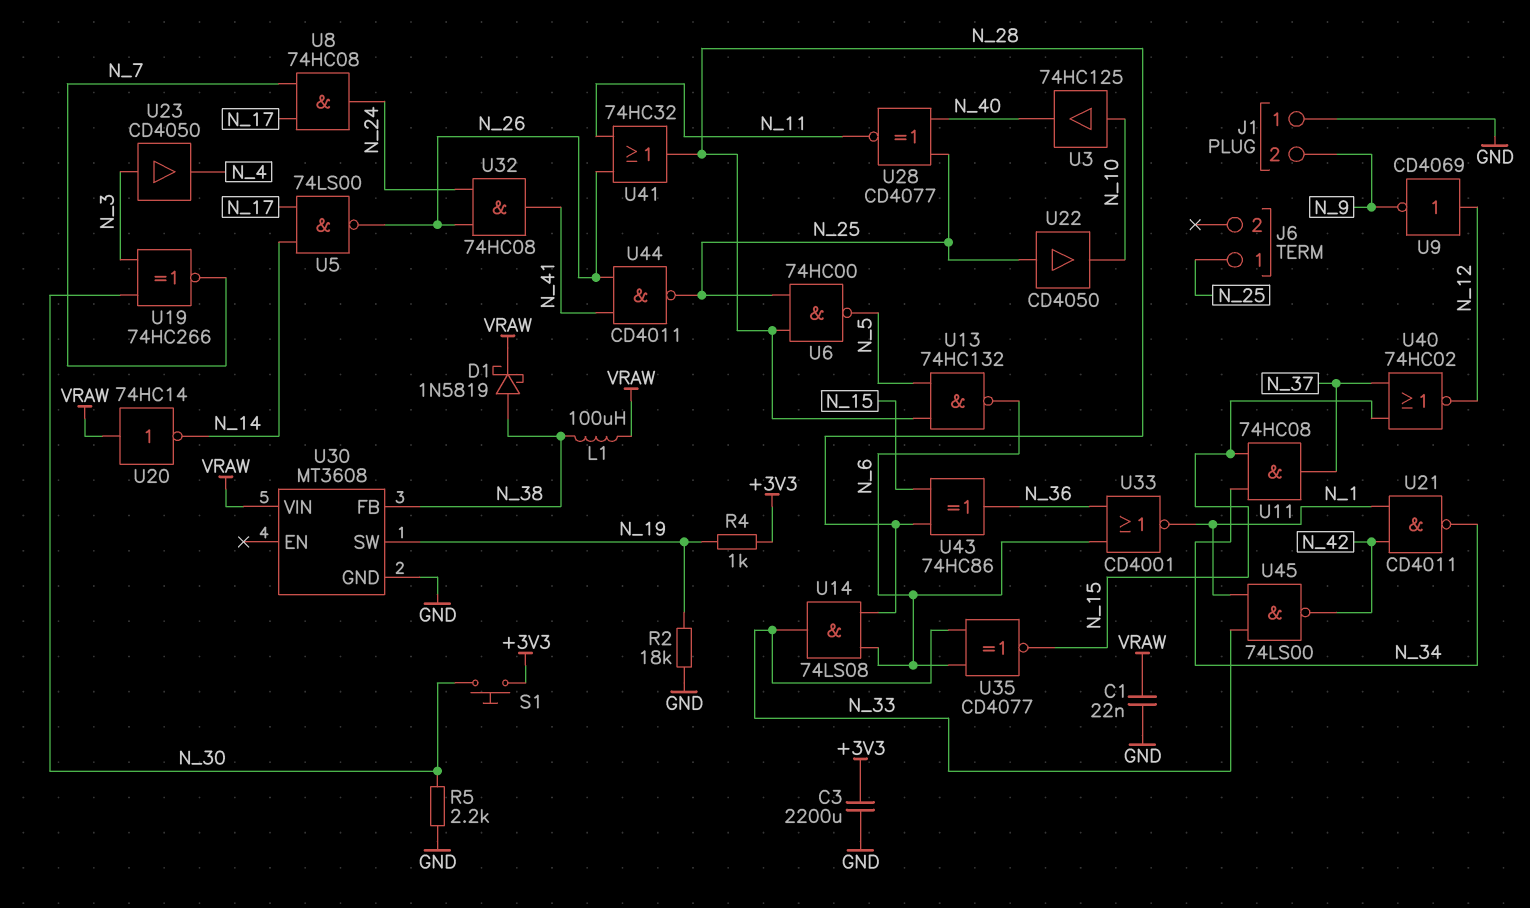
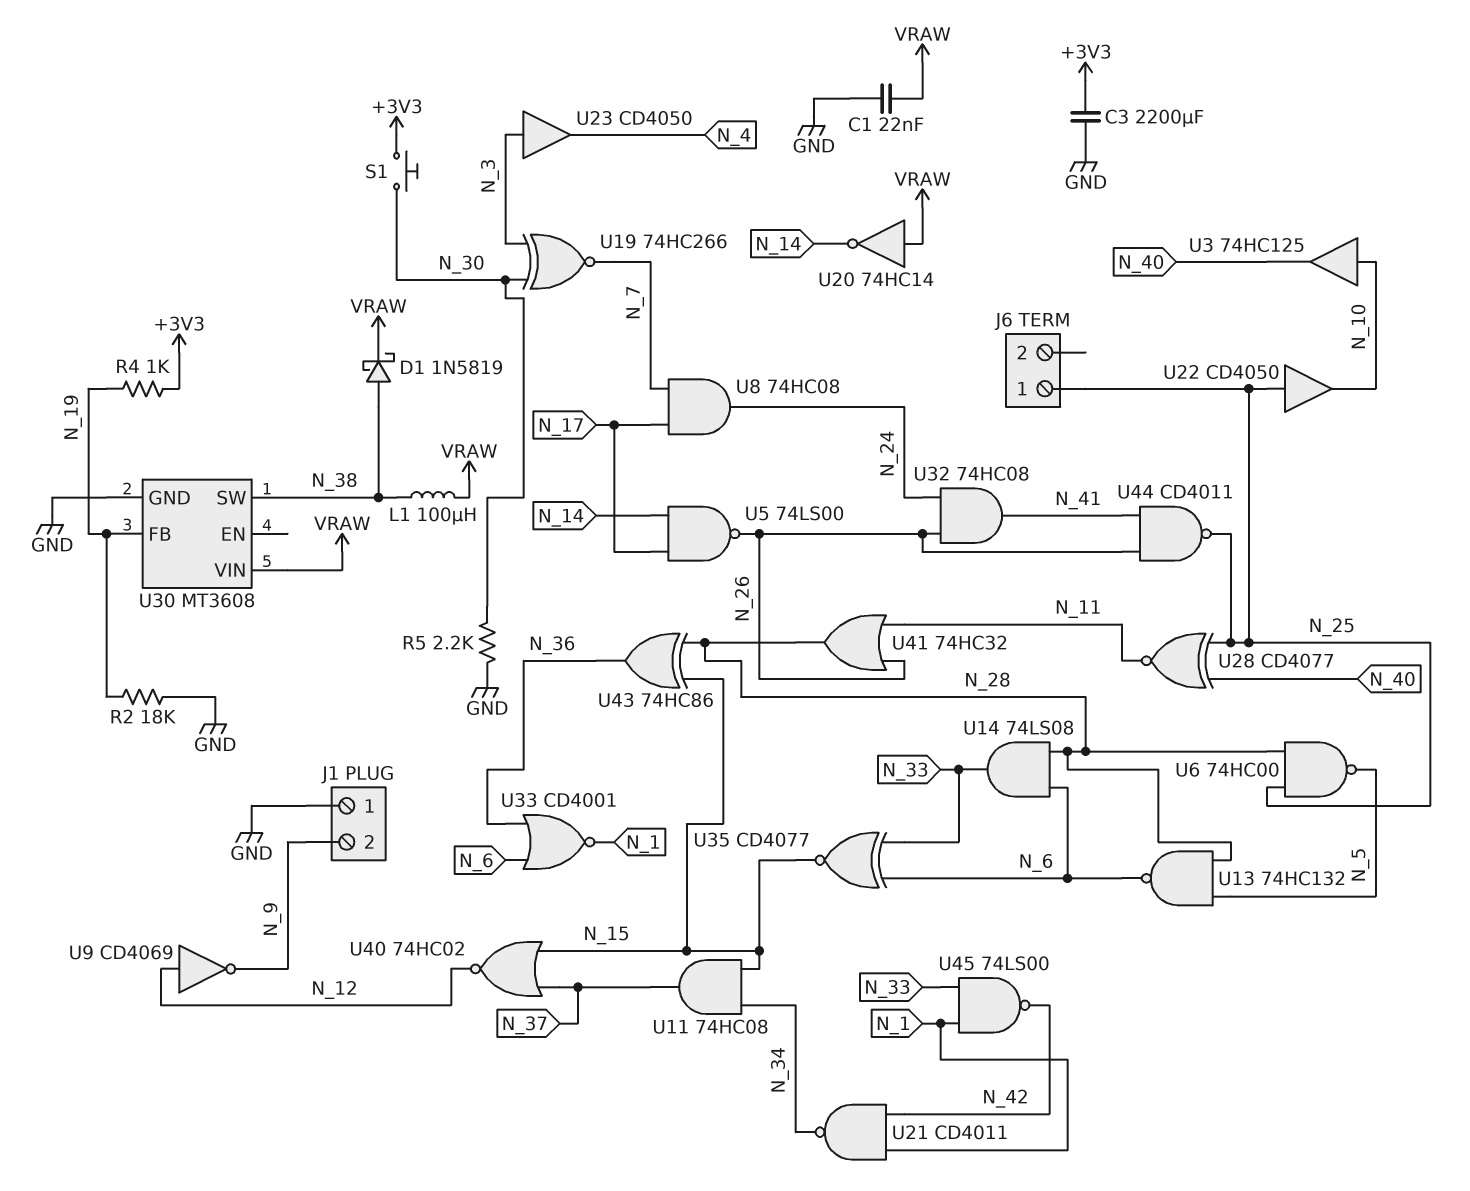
U30 pin FB: N_38 -> N_19
U30 pin SW: N_19 -> N_38

